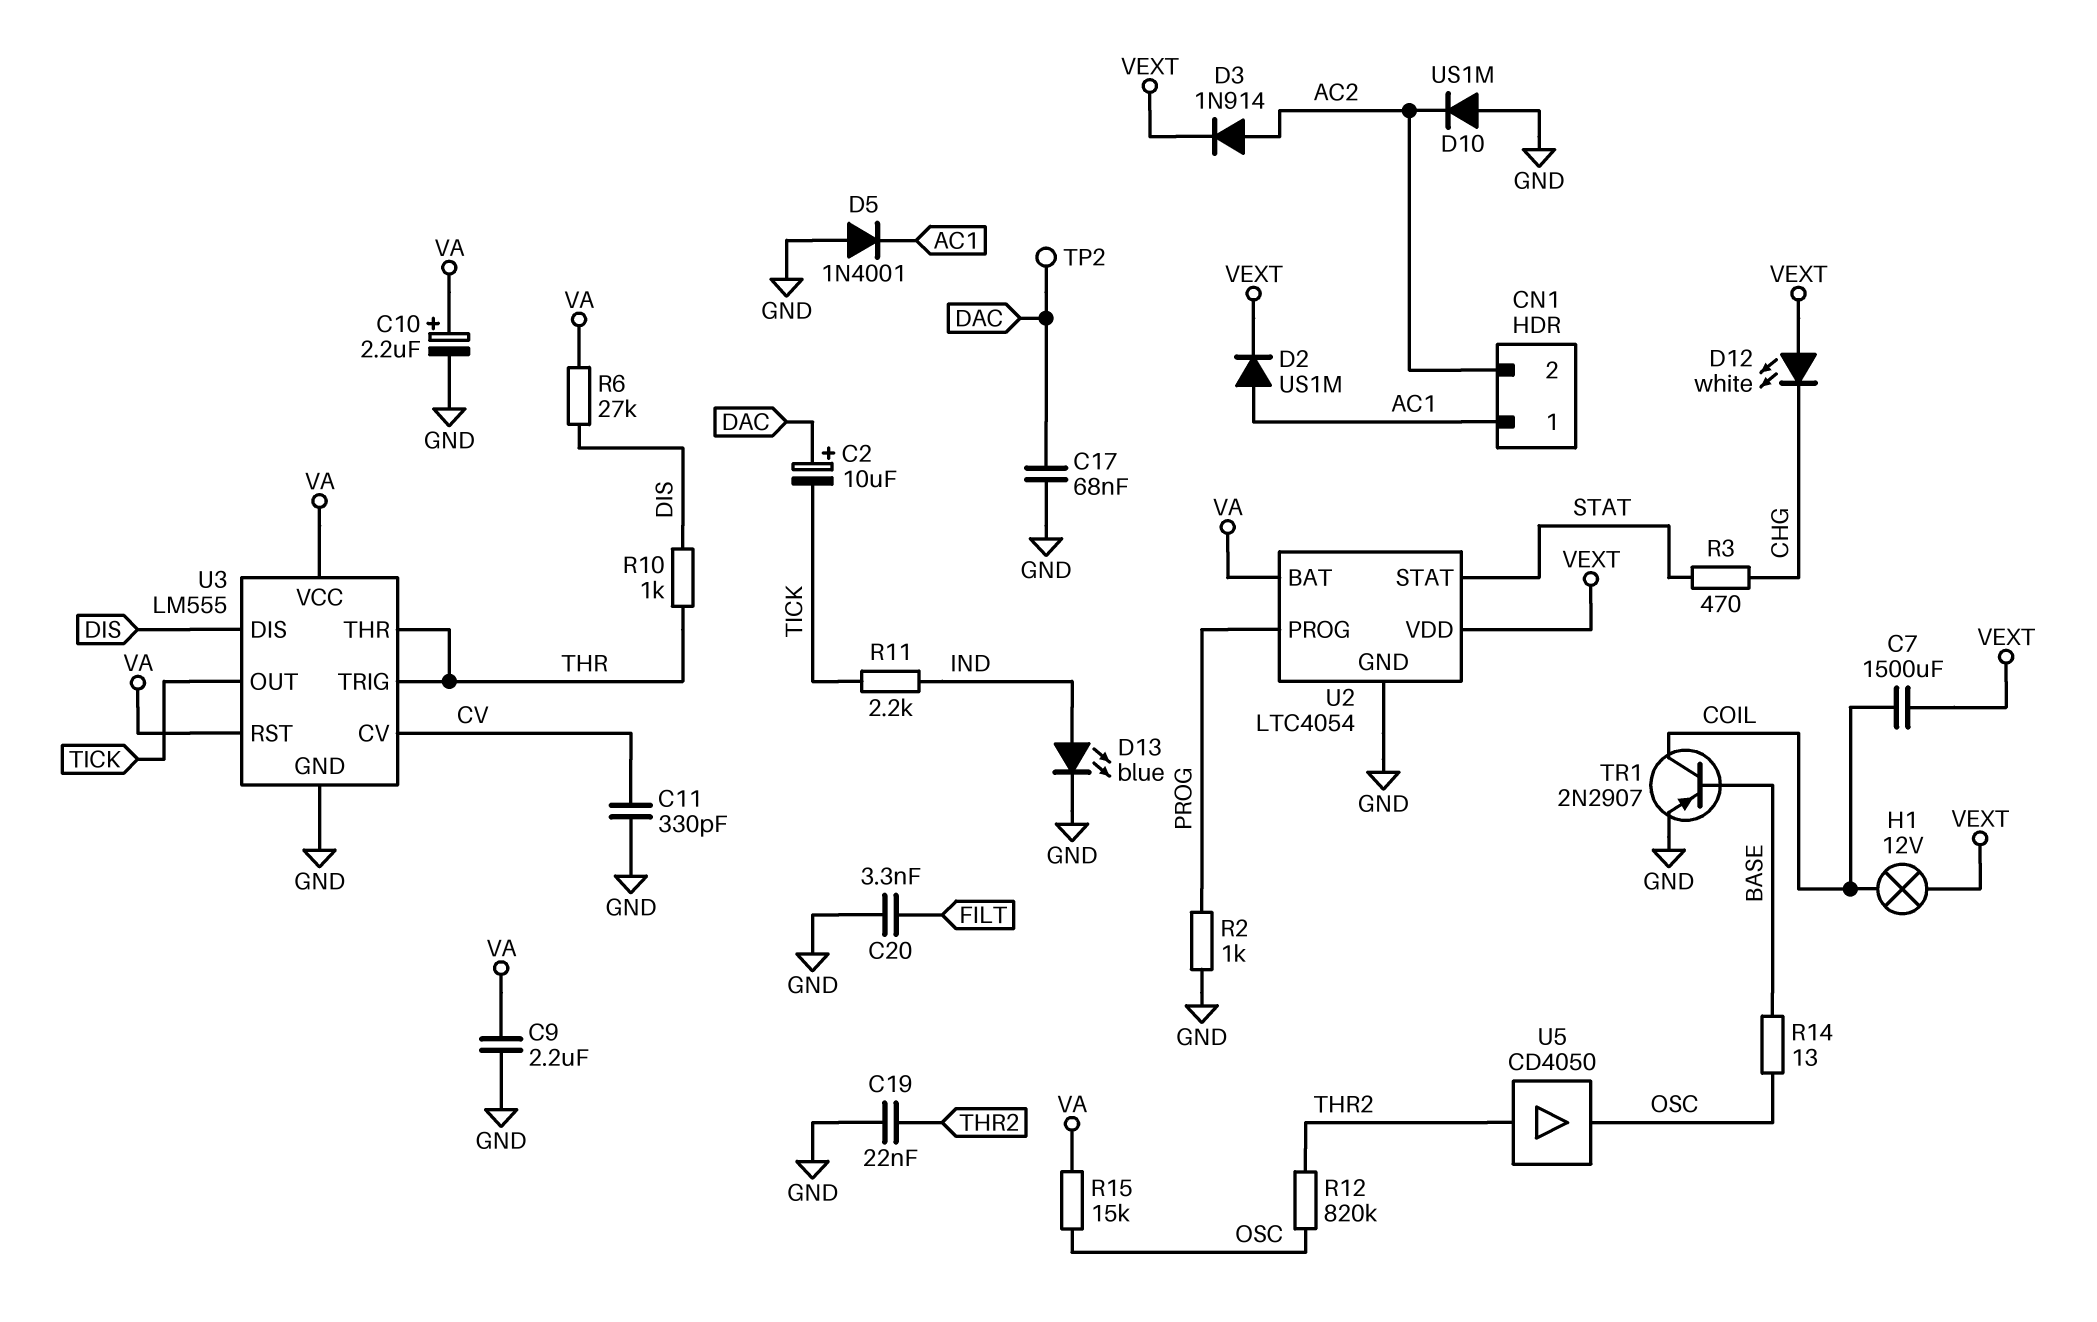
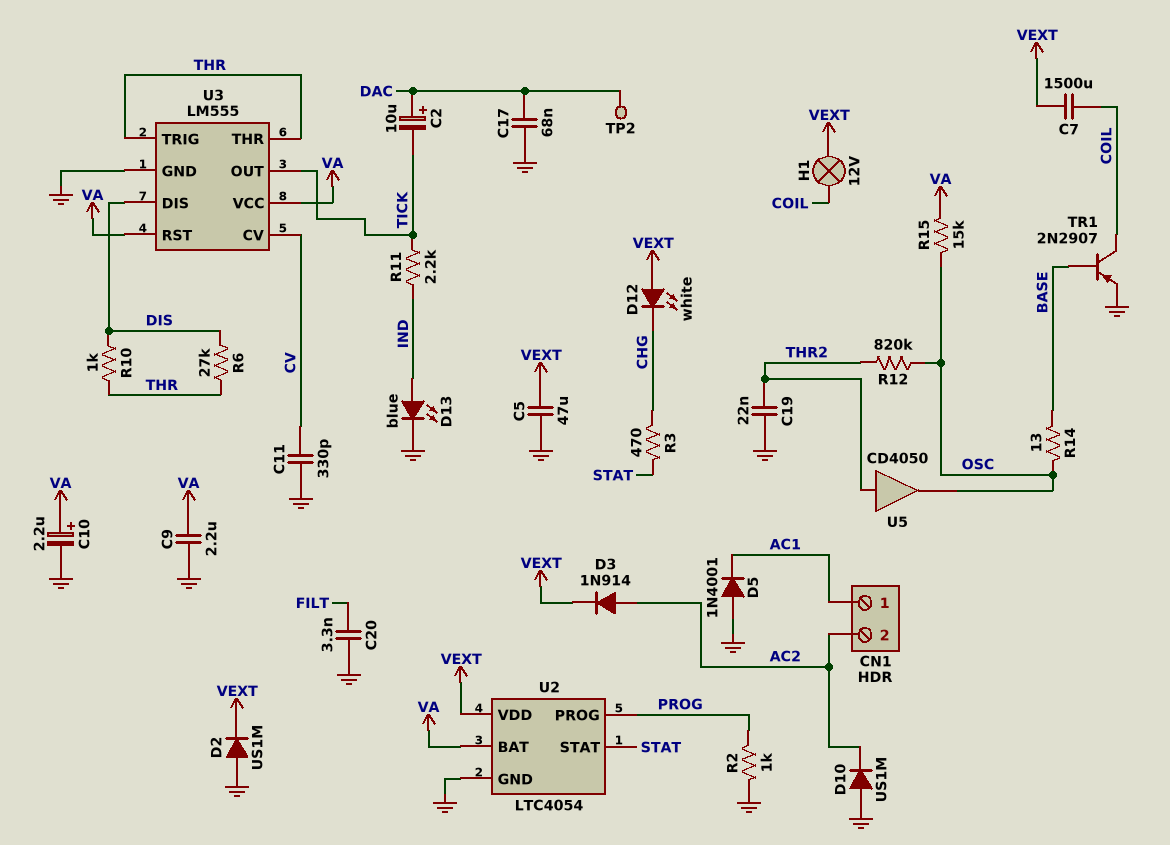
C5: none -> 47uF (GND, VEXT)
D2: diode US1M (A AC1, K VEXT) -> diode US1M (A GND, K VEXT)
R6: 27k (DIS, VA) -> 27k (DIS, THR)

